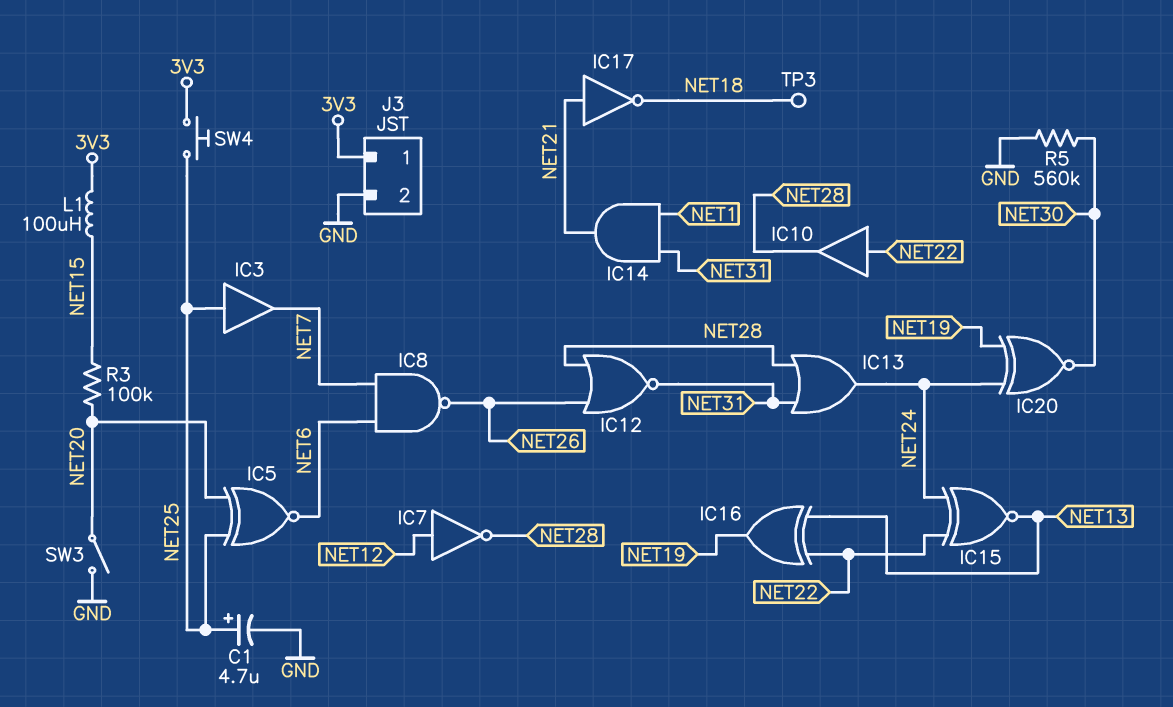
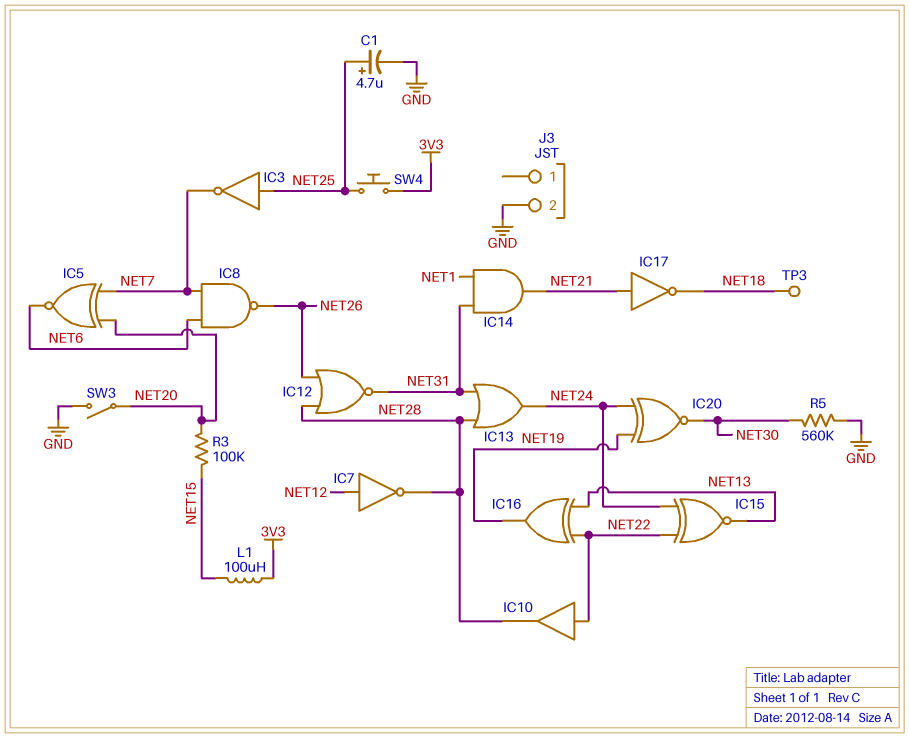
IC3: buffer (in NET25, out NET7) -> NOT (in NET25, out NET7)
IC5: XNOR (in NET20, in NET25, out NET6) -> XNOR (in NET7, in NET20, out NET6)
J3 pin 1: 3V3 -> none

